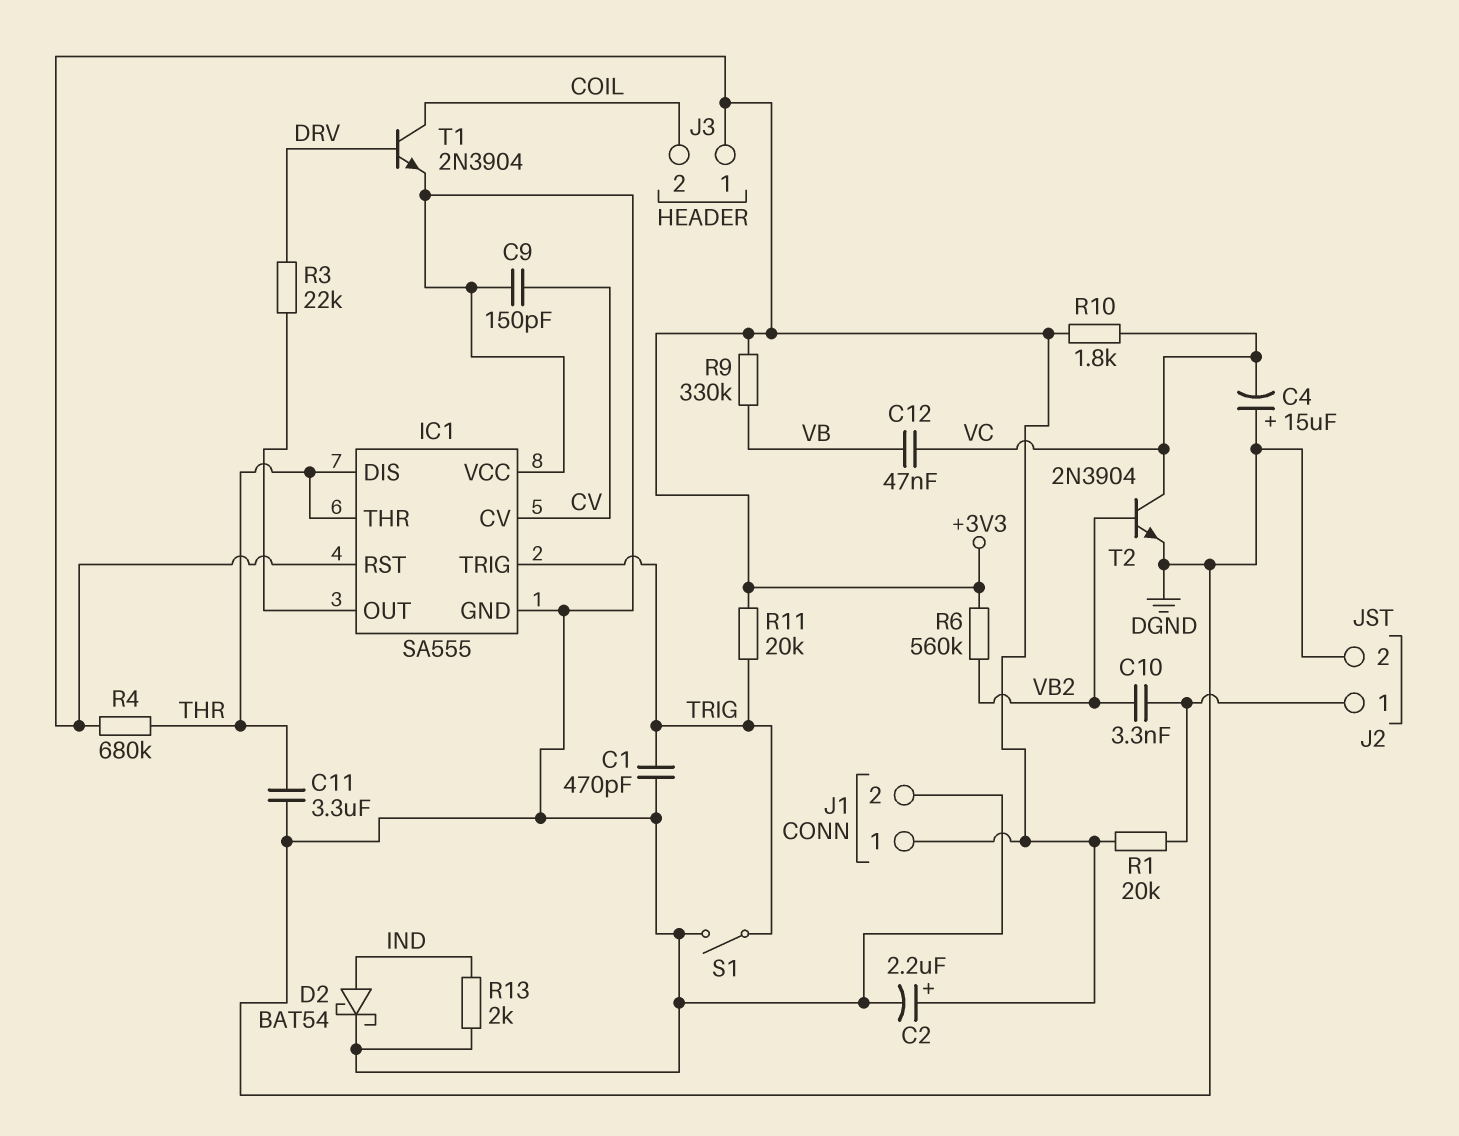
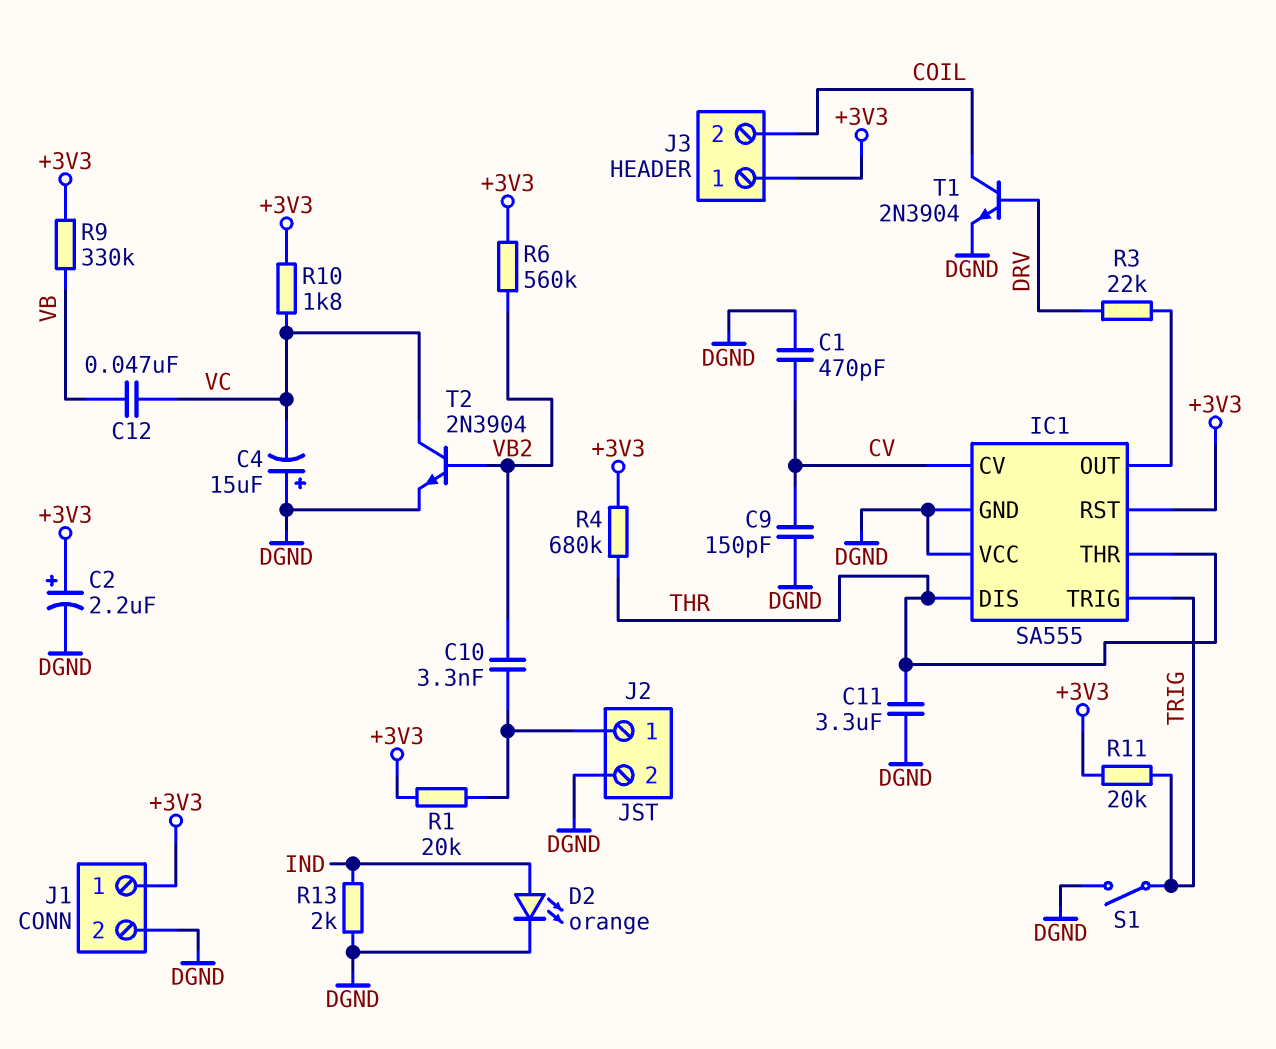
C1: 470pF (DGND, TRIG) -> 470pF (CV, DGND)
D2: schottky BAT54 (A IND, K DGND) -> LED orange (A IND, K DGND)

